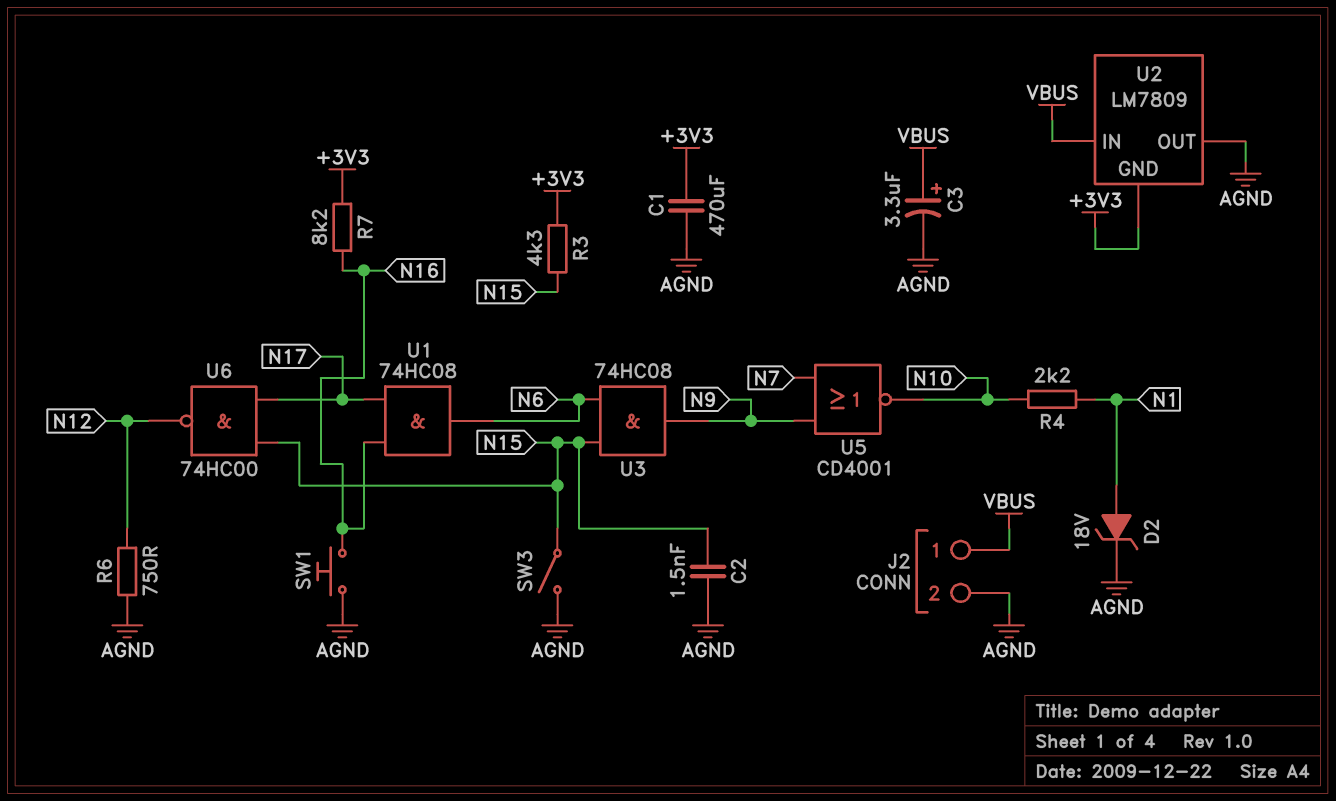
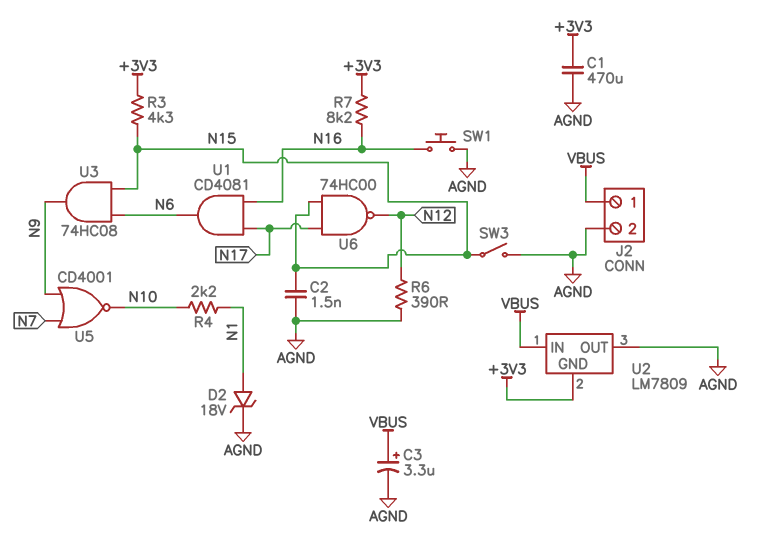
R6: 750 (AGND, N12) -> 390 (AGND, N12)
U1: AND 74HC08 (in N16, in N17, out N6) -> AND CD4081 (in N16, in N17, out N6)

